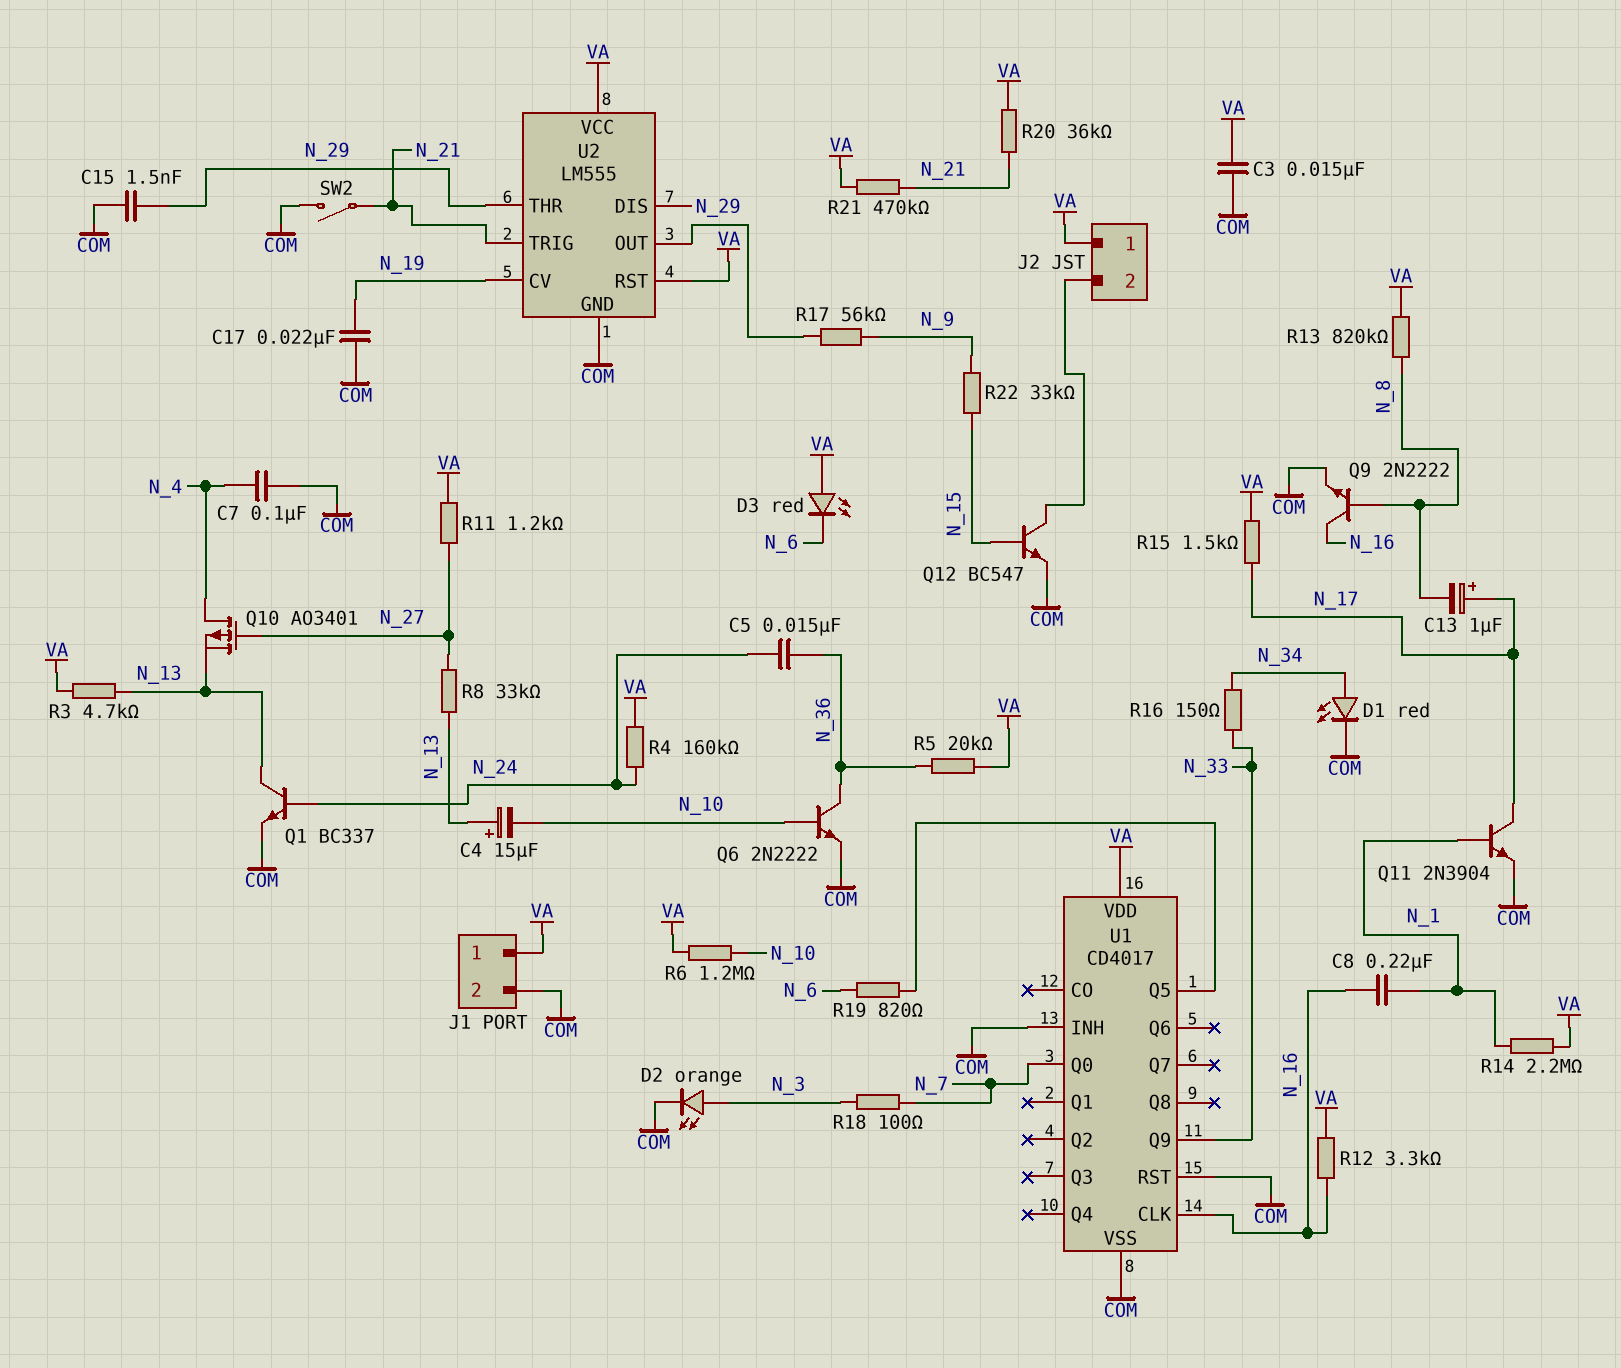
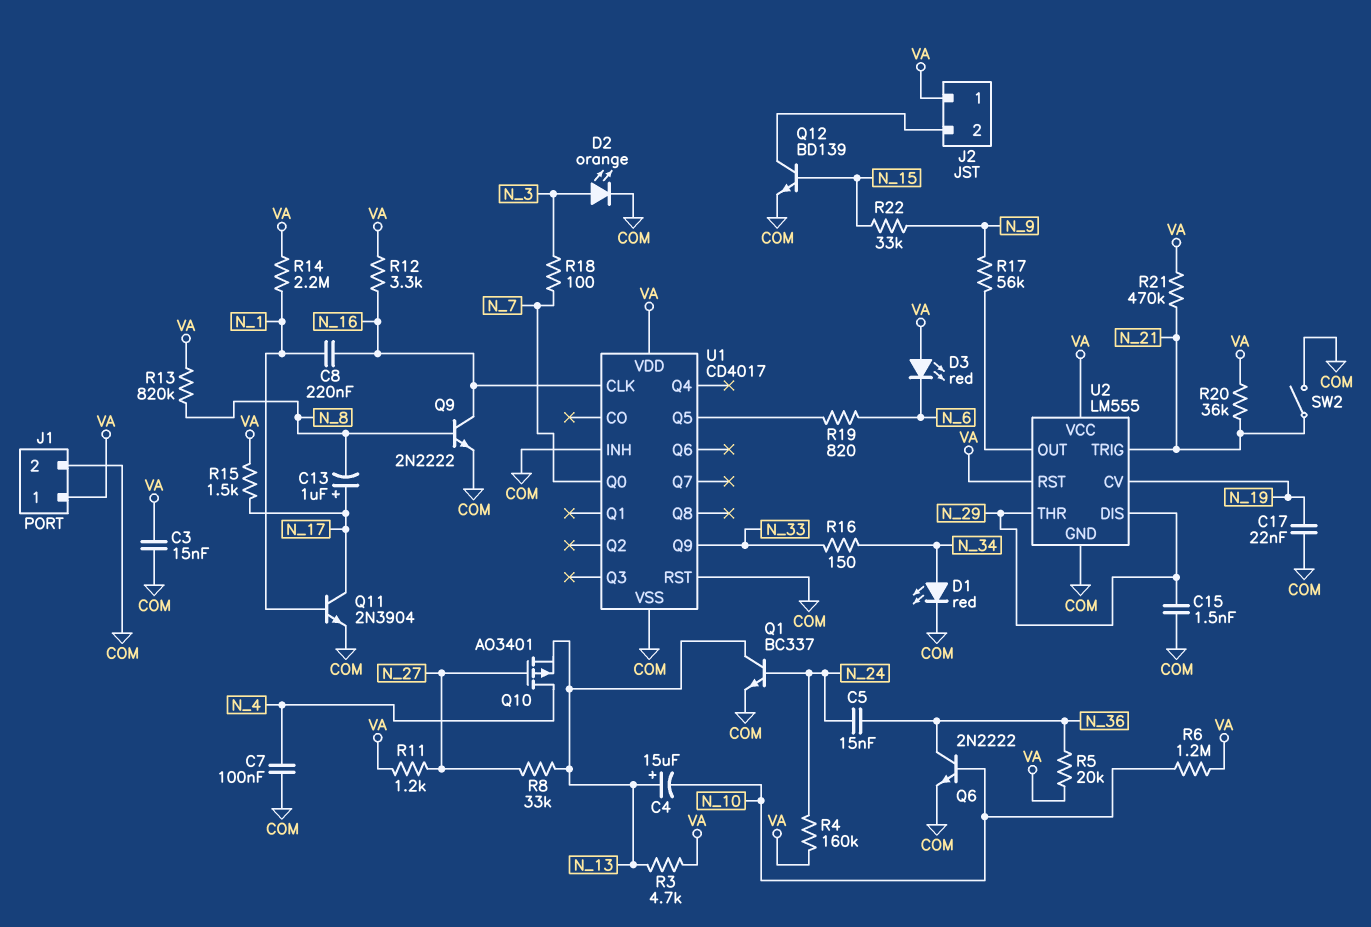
Q12: NPN BC547 (B N_15, C J2/2, E COM) -> NPN BD139 (B N_15, C J2/2, E COM)

